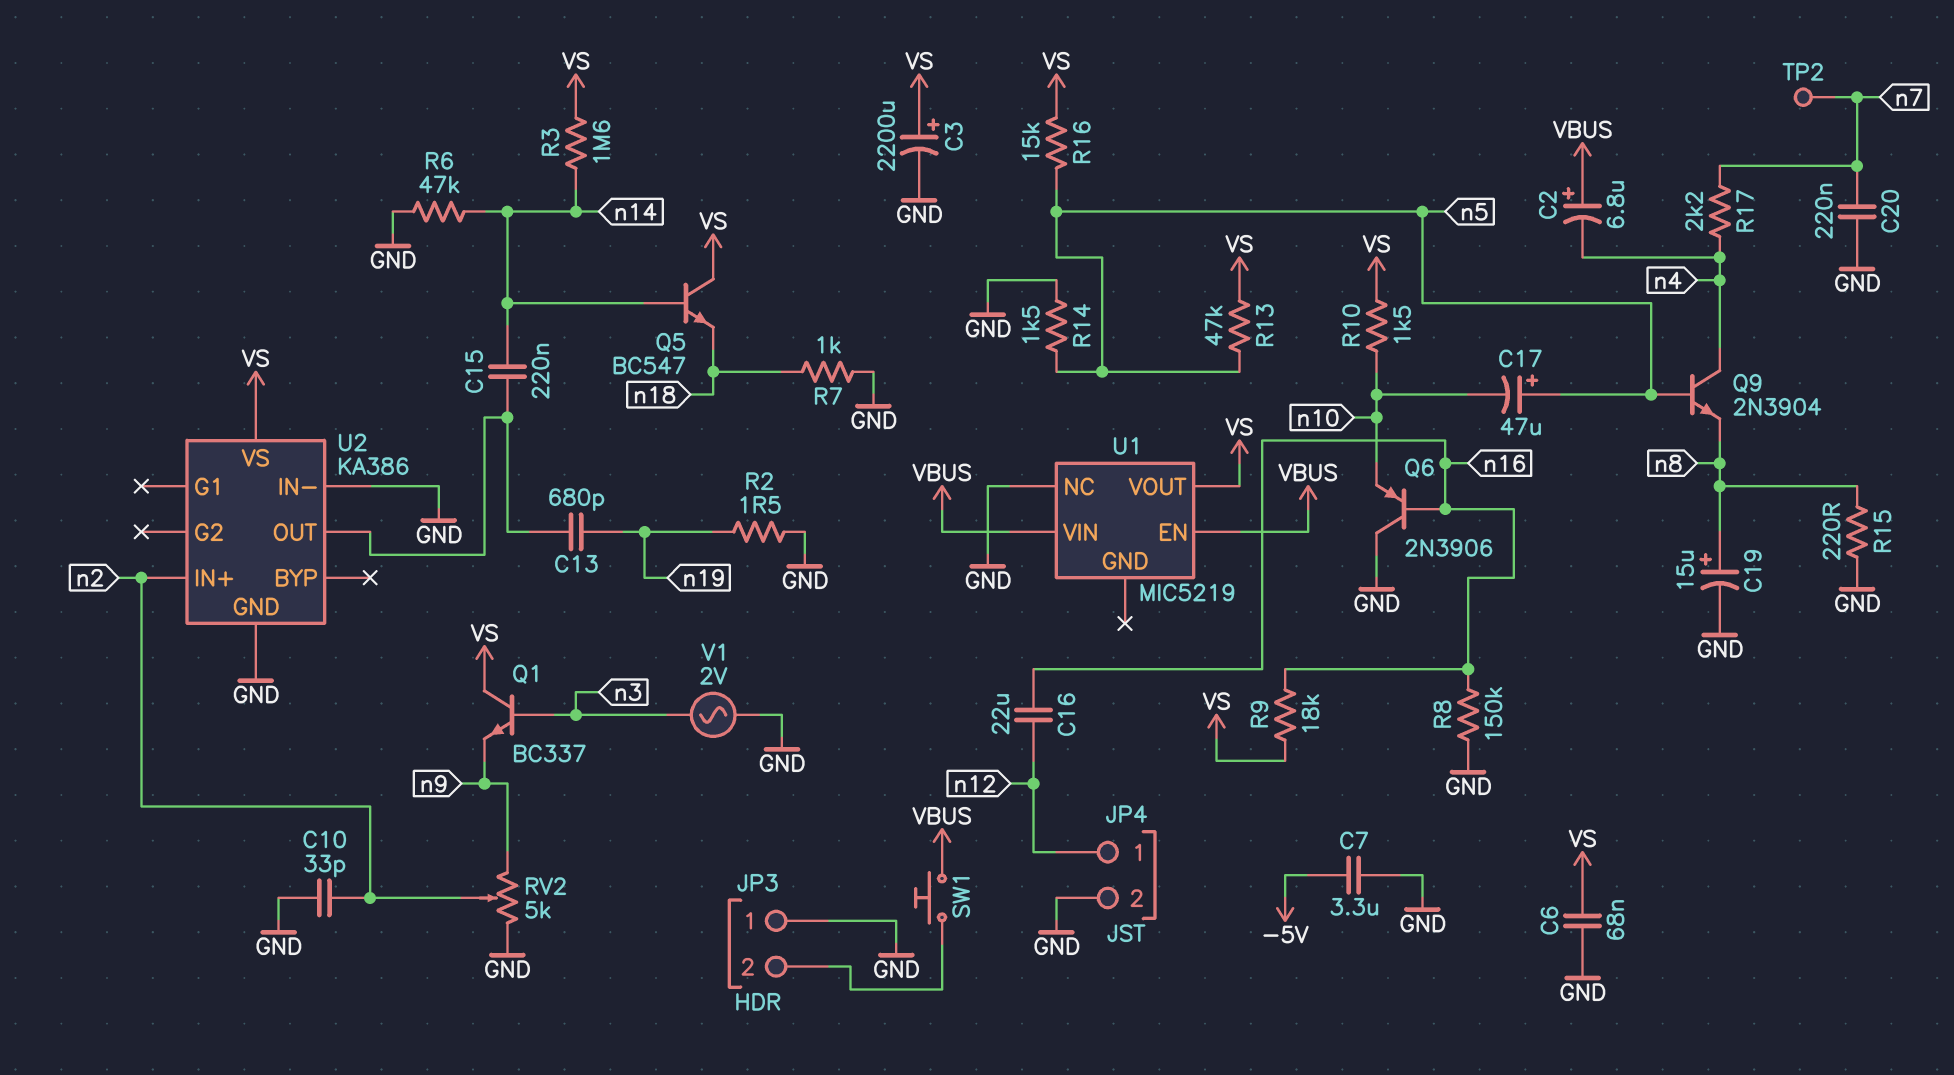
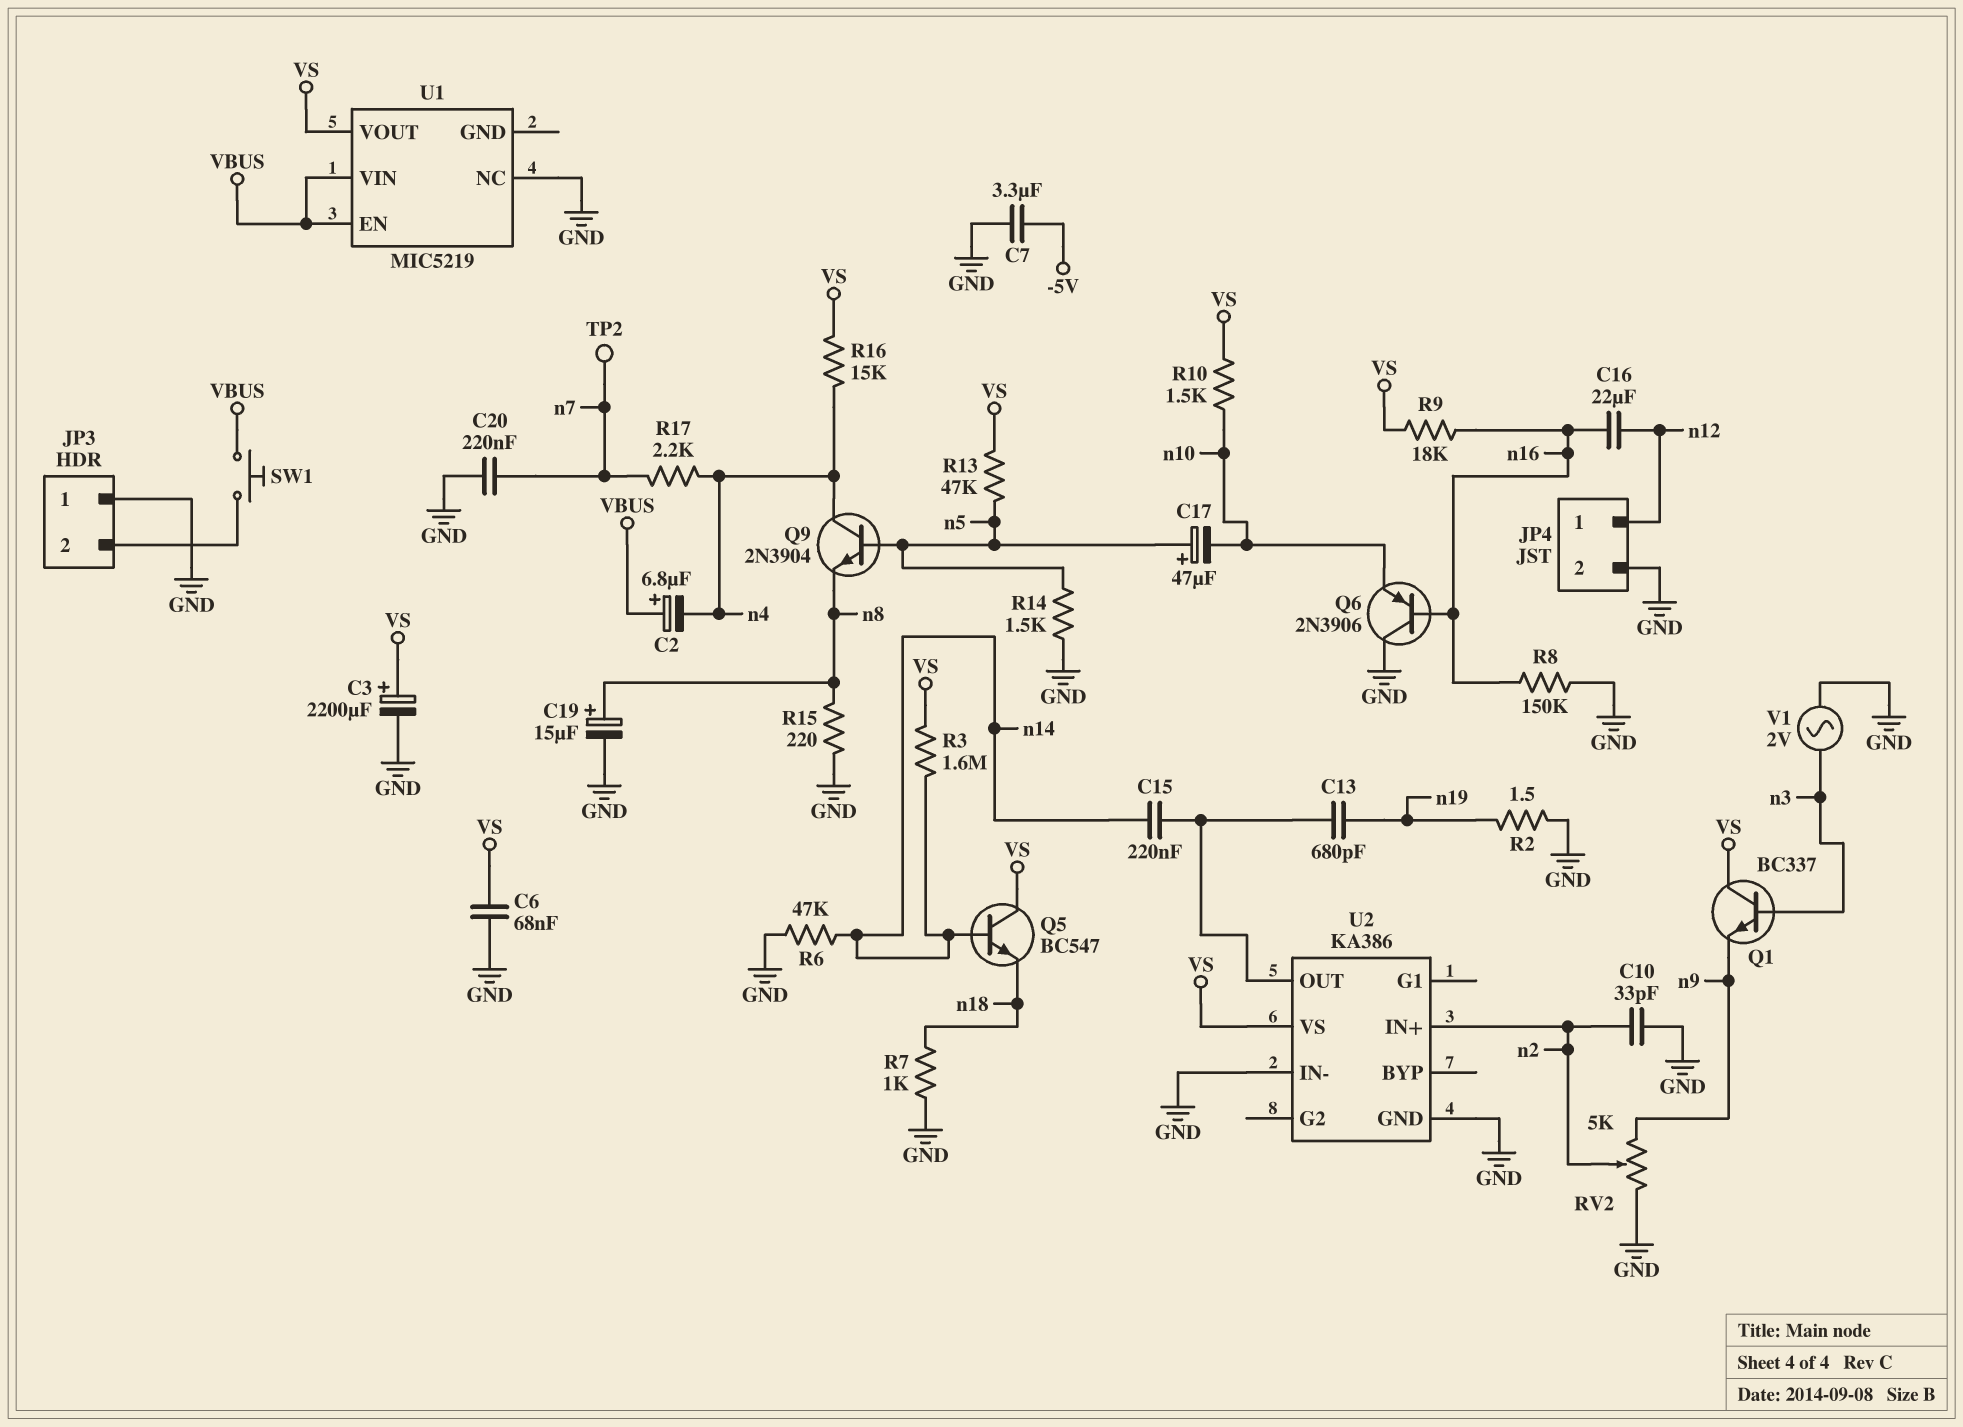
R16: 15k (VS, n5) -> 15k (VS, n4)

